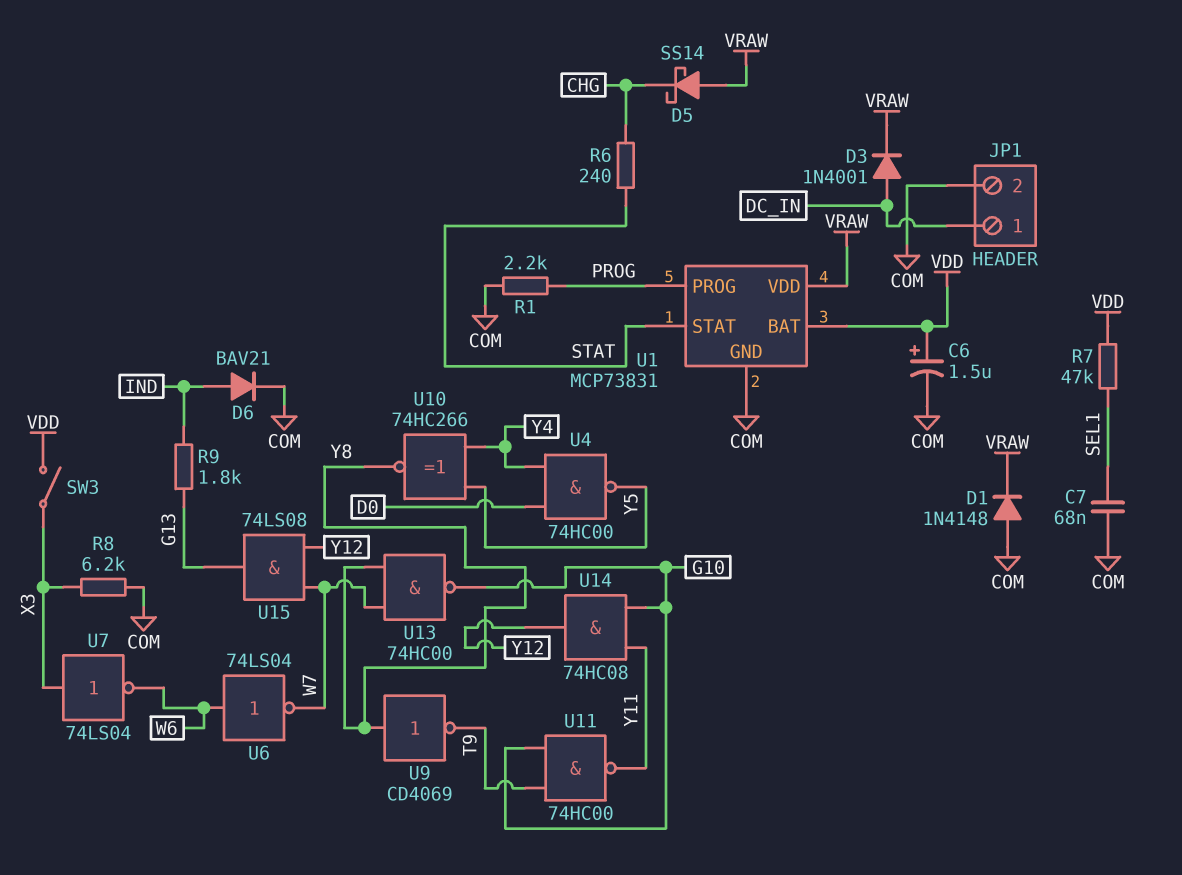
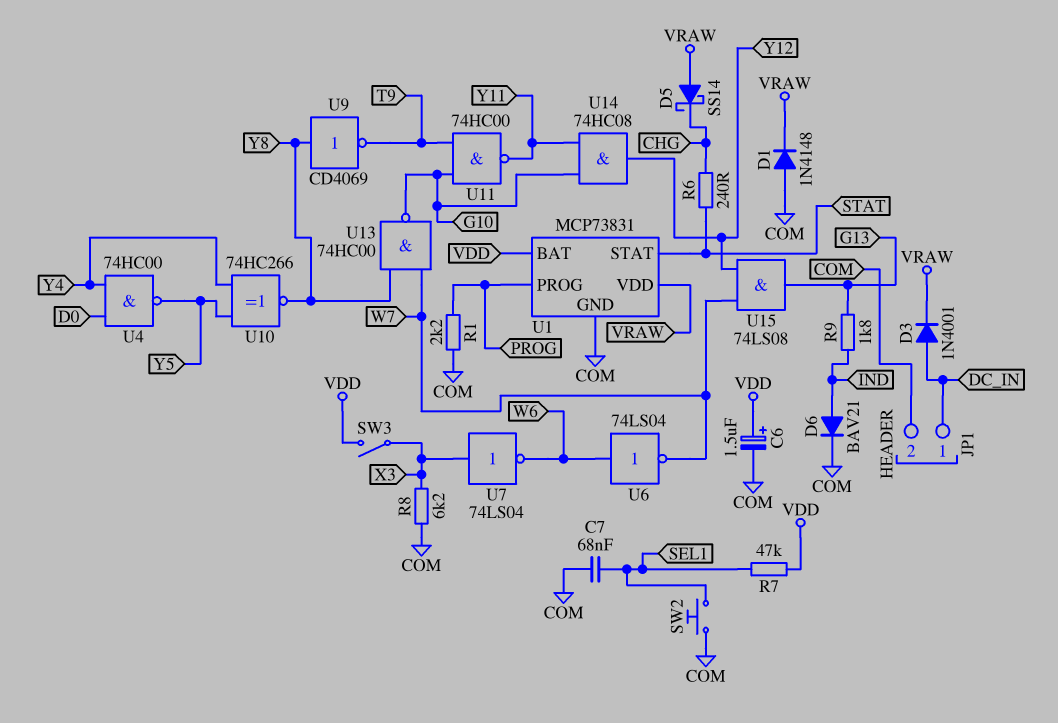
SW2: none -> button (COM, SEL1)

